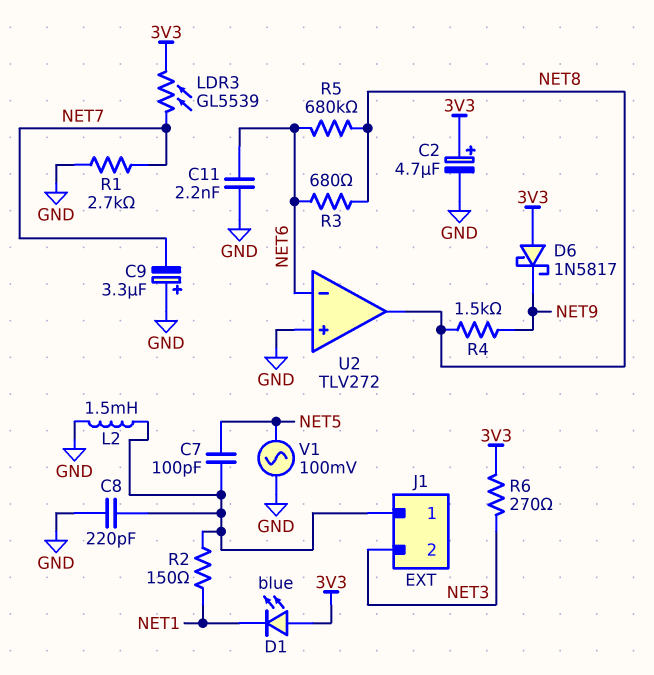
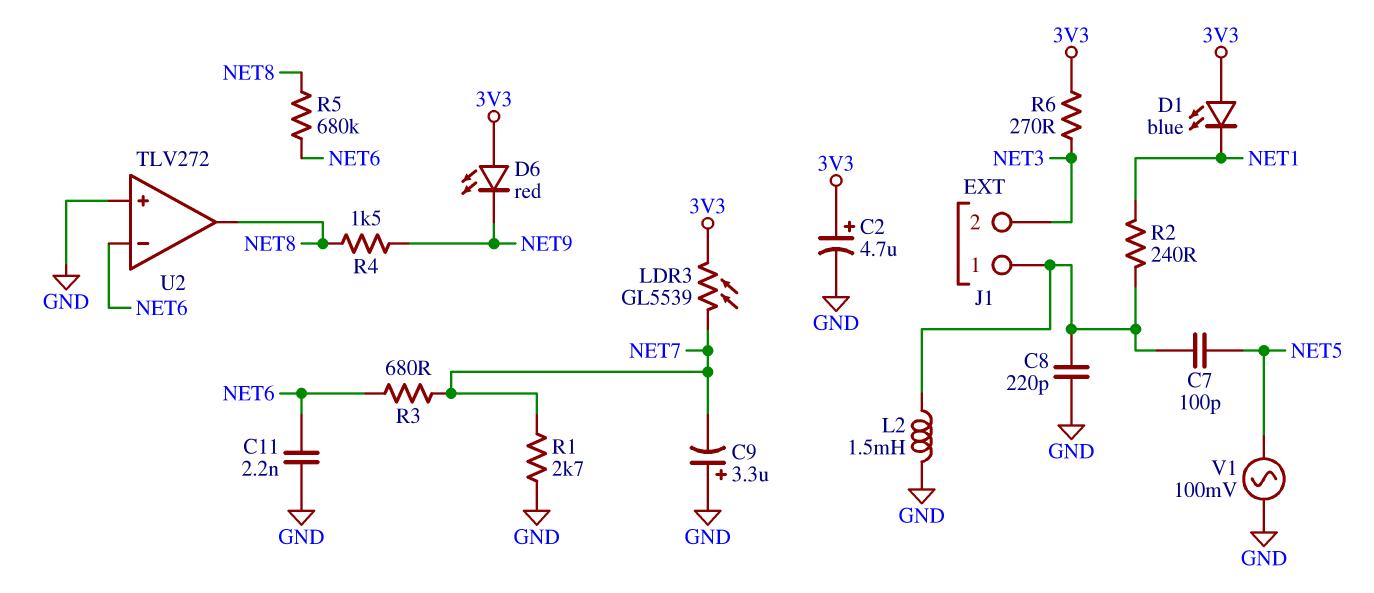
D6: schottky 1N5817 (A 3V3, K NET9) -> LED red (A 3V3, K NET9)
R2: 150 (J1/1, NET1) -> 240 (J1/1, NET1)
R3: 680 (NET6, NET8) -> 680 (NET6, NET7)

